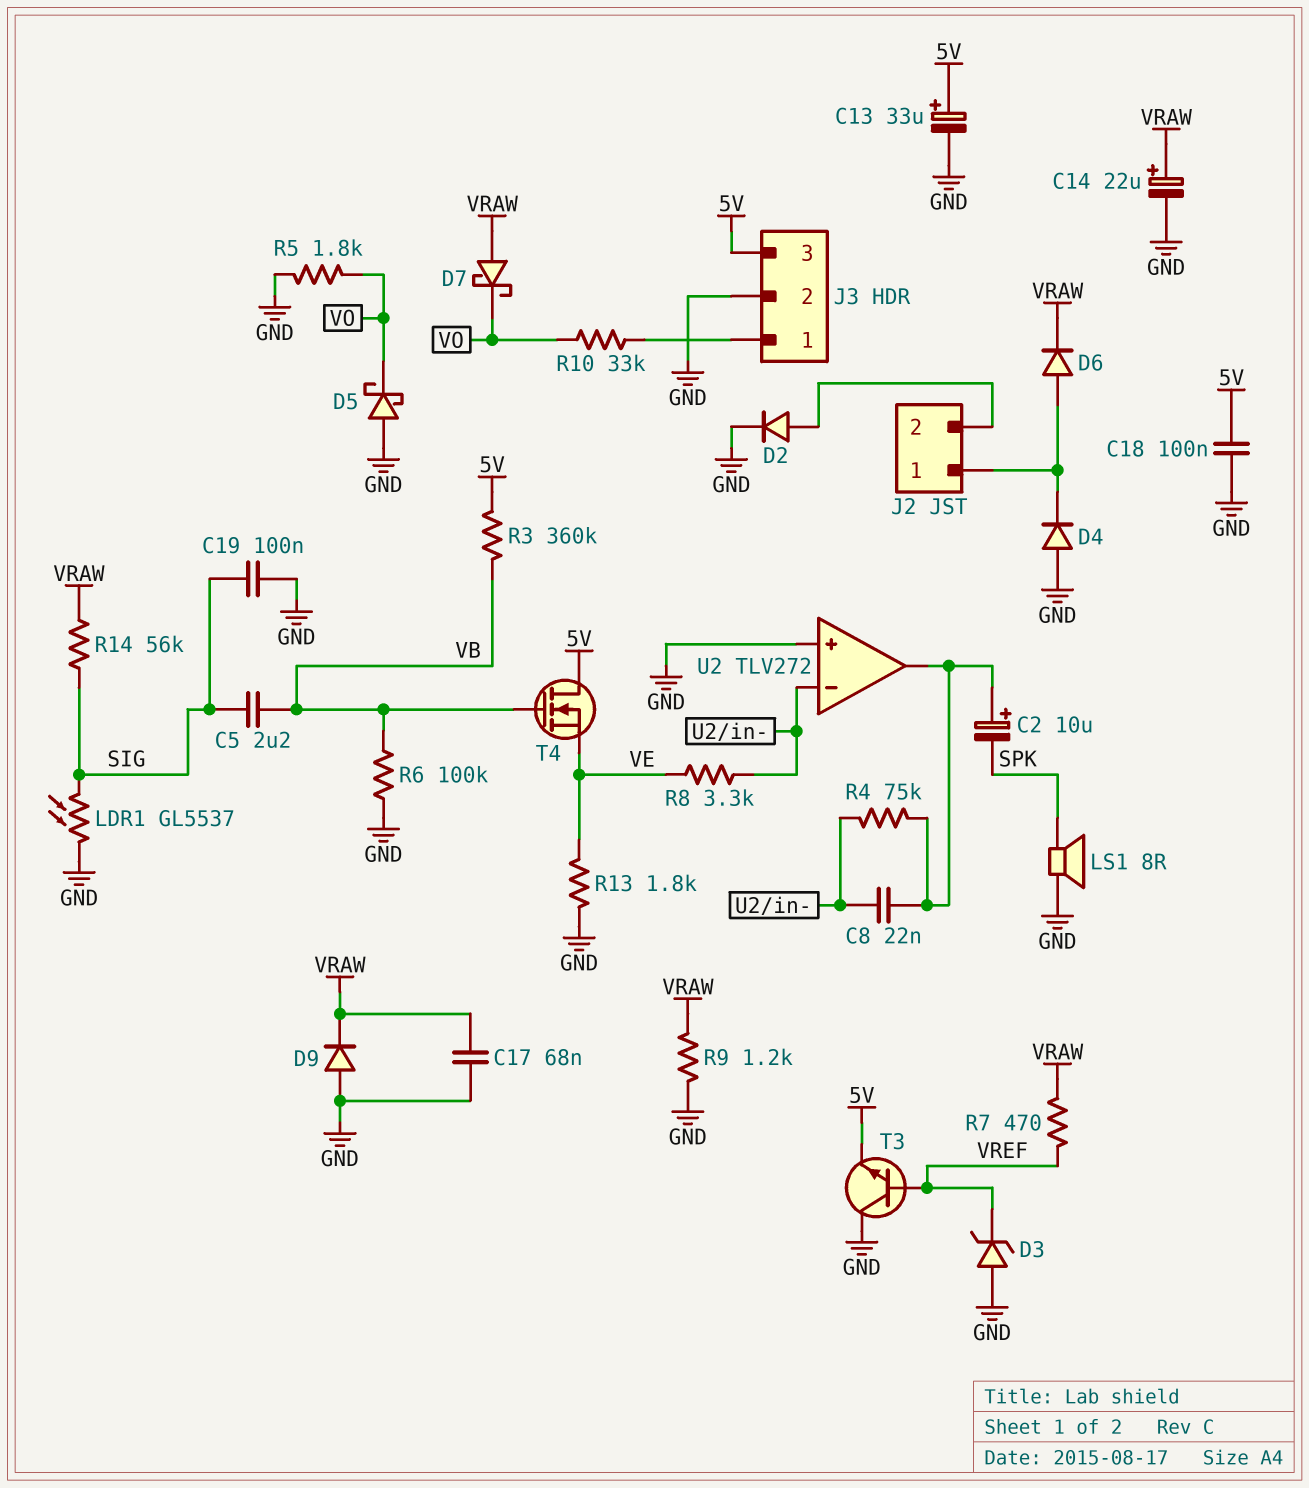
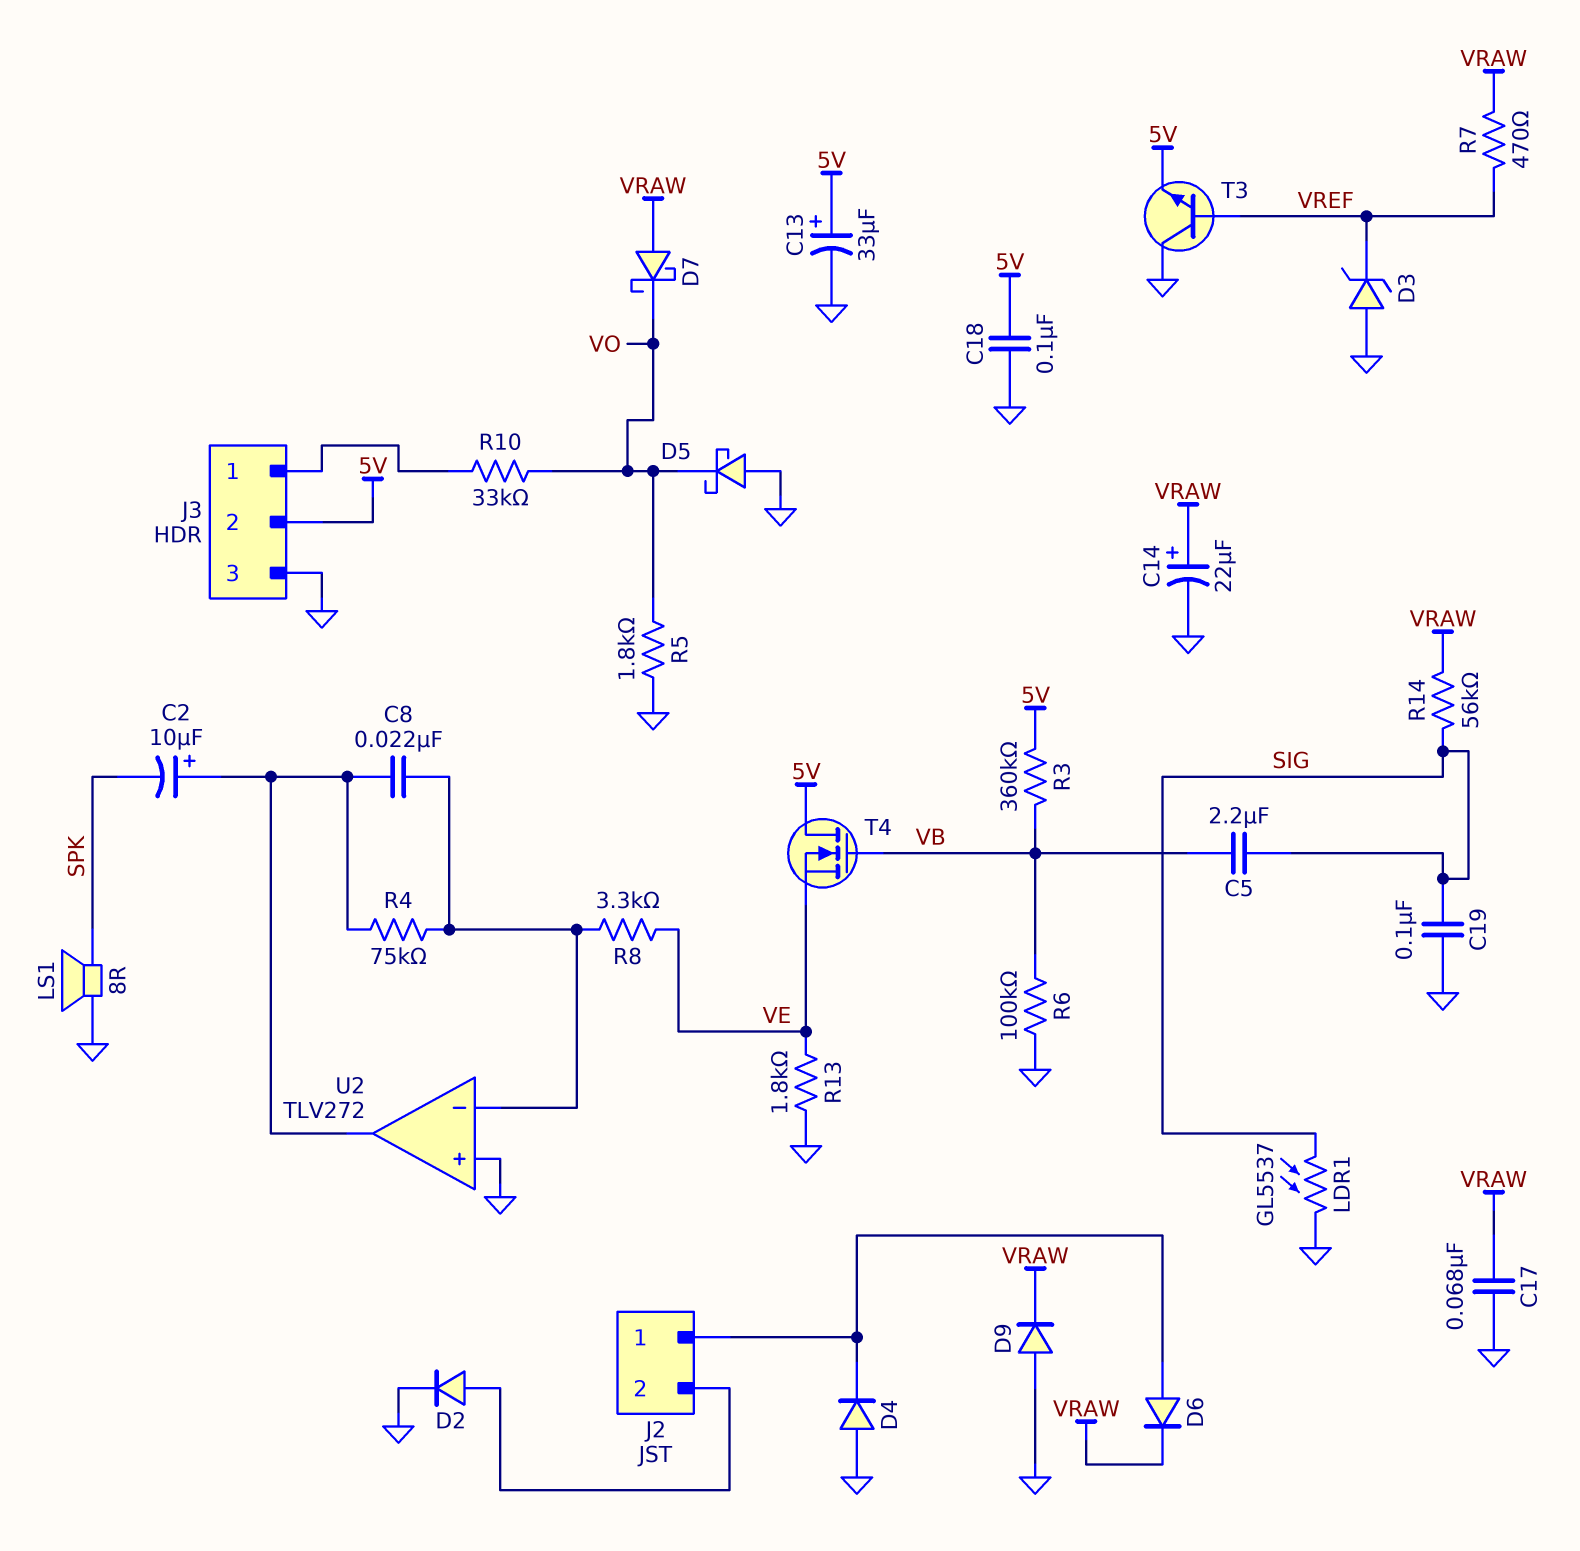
J3 pin 2: GND -> 5V
J3 pin 3: 5V -> GND
R9: 1.2k (GND, VRAW) -> none

